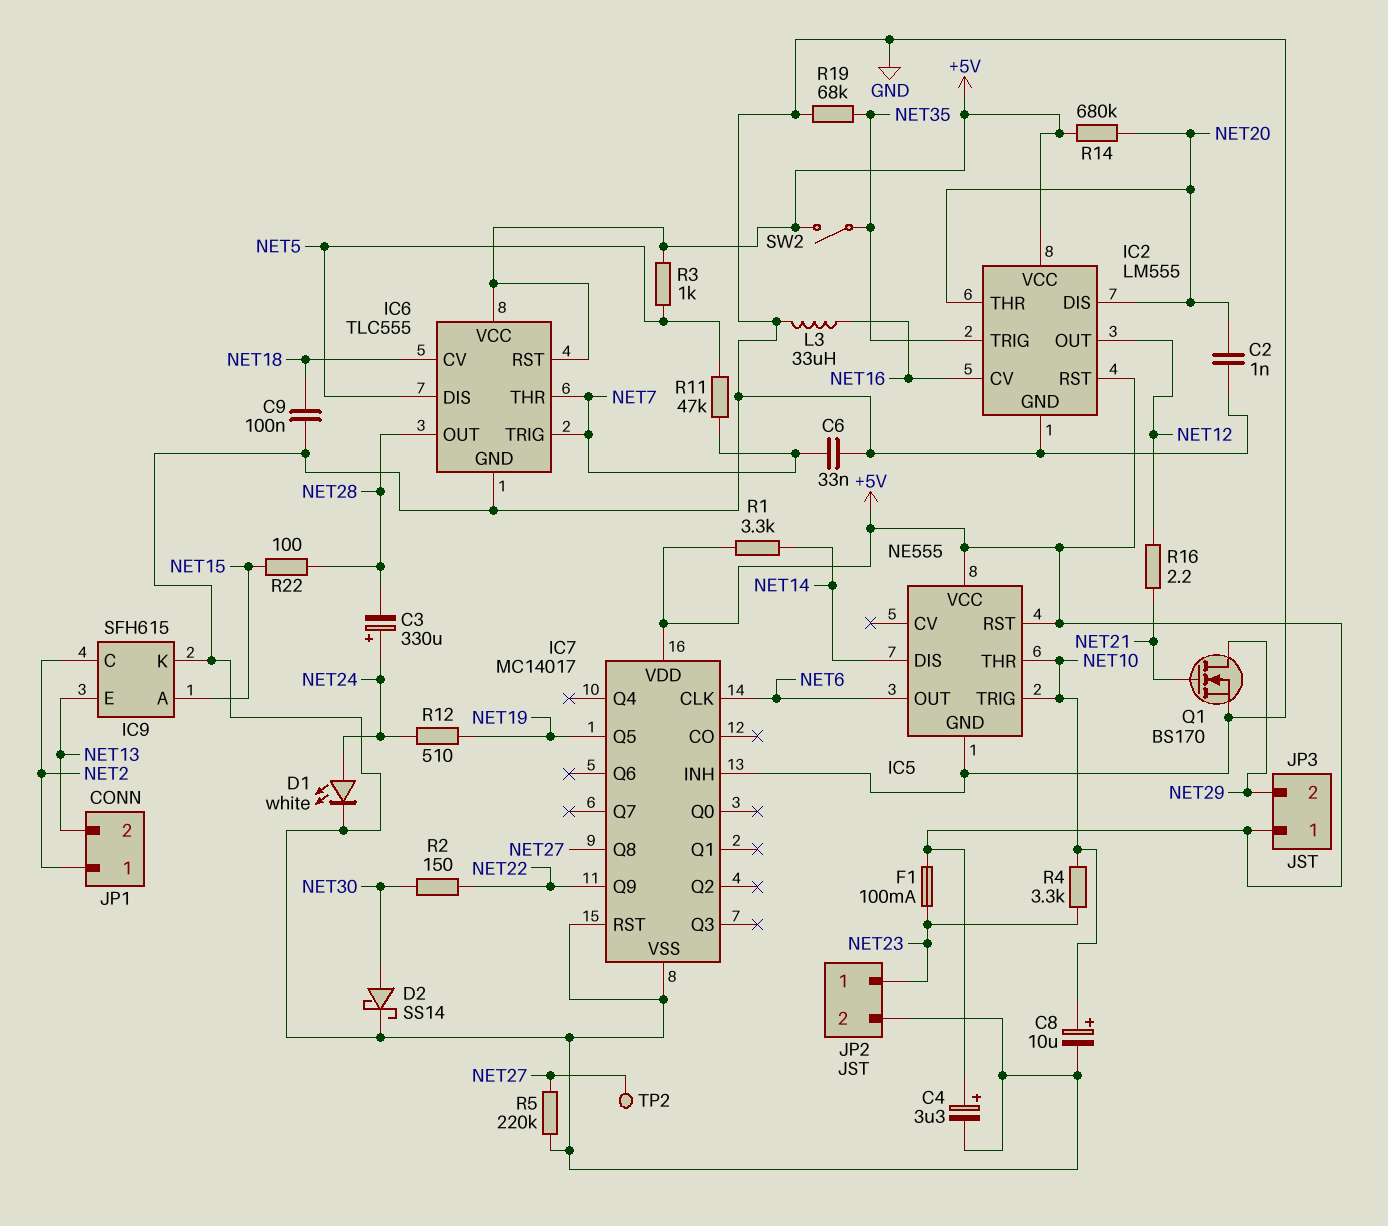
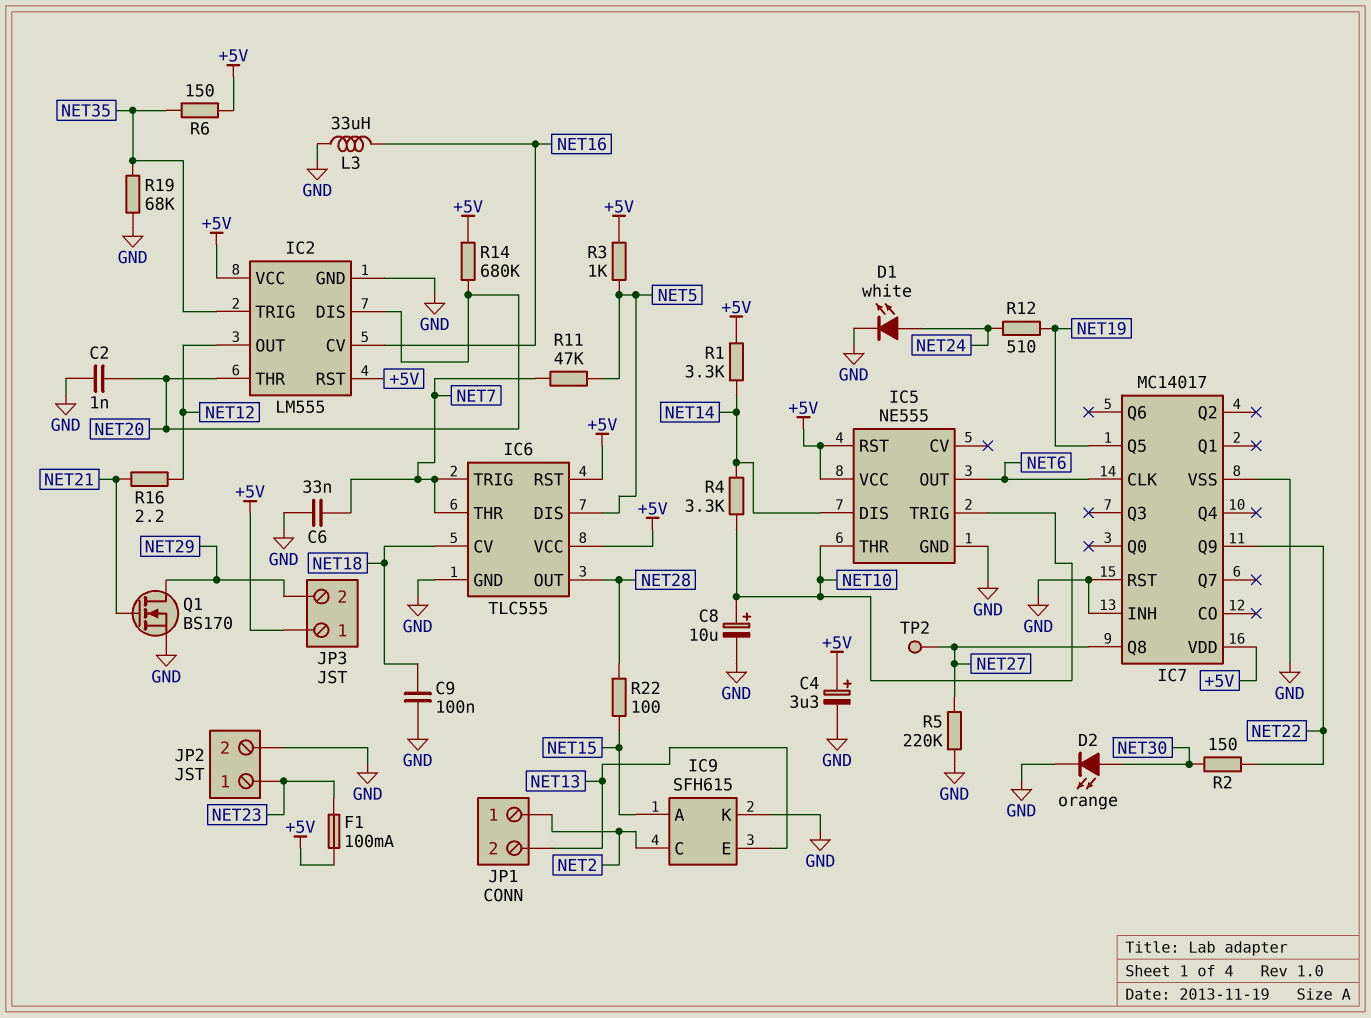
C3: 330uF (plus NET24, minus NET28) -> none
D2: schottky SS14 (A NET30, K GND) -> LED orange (A NET30, K GND)
R4: 3.3k (NET10, NET23) -> 3.3k (NET10, NET14)
R6: none -> 150 (+5V, NET35)
SW2: switch (+5V, NET35) -> none

